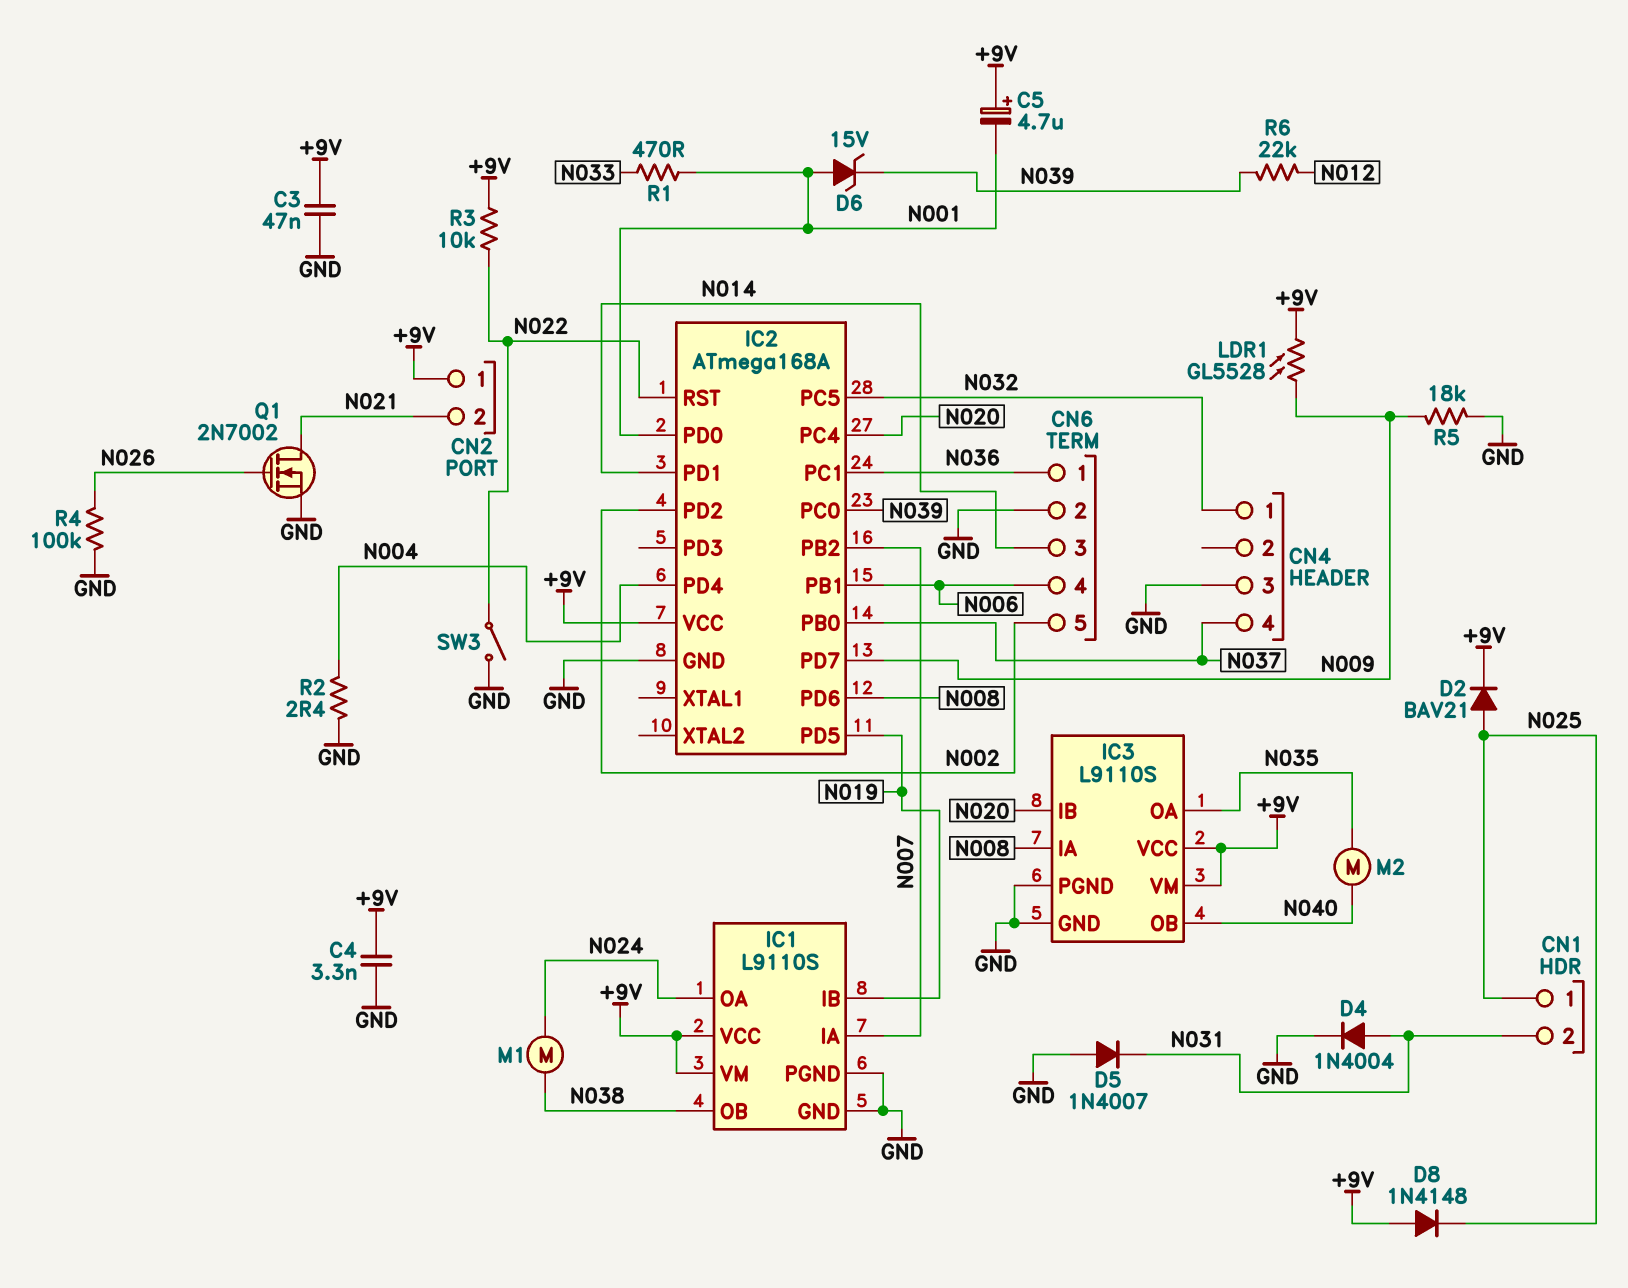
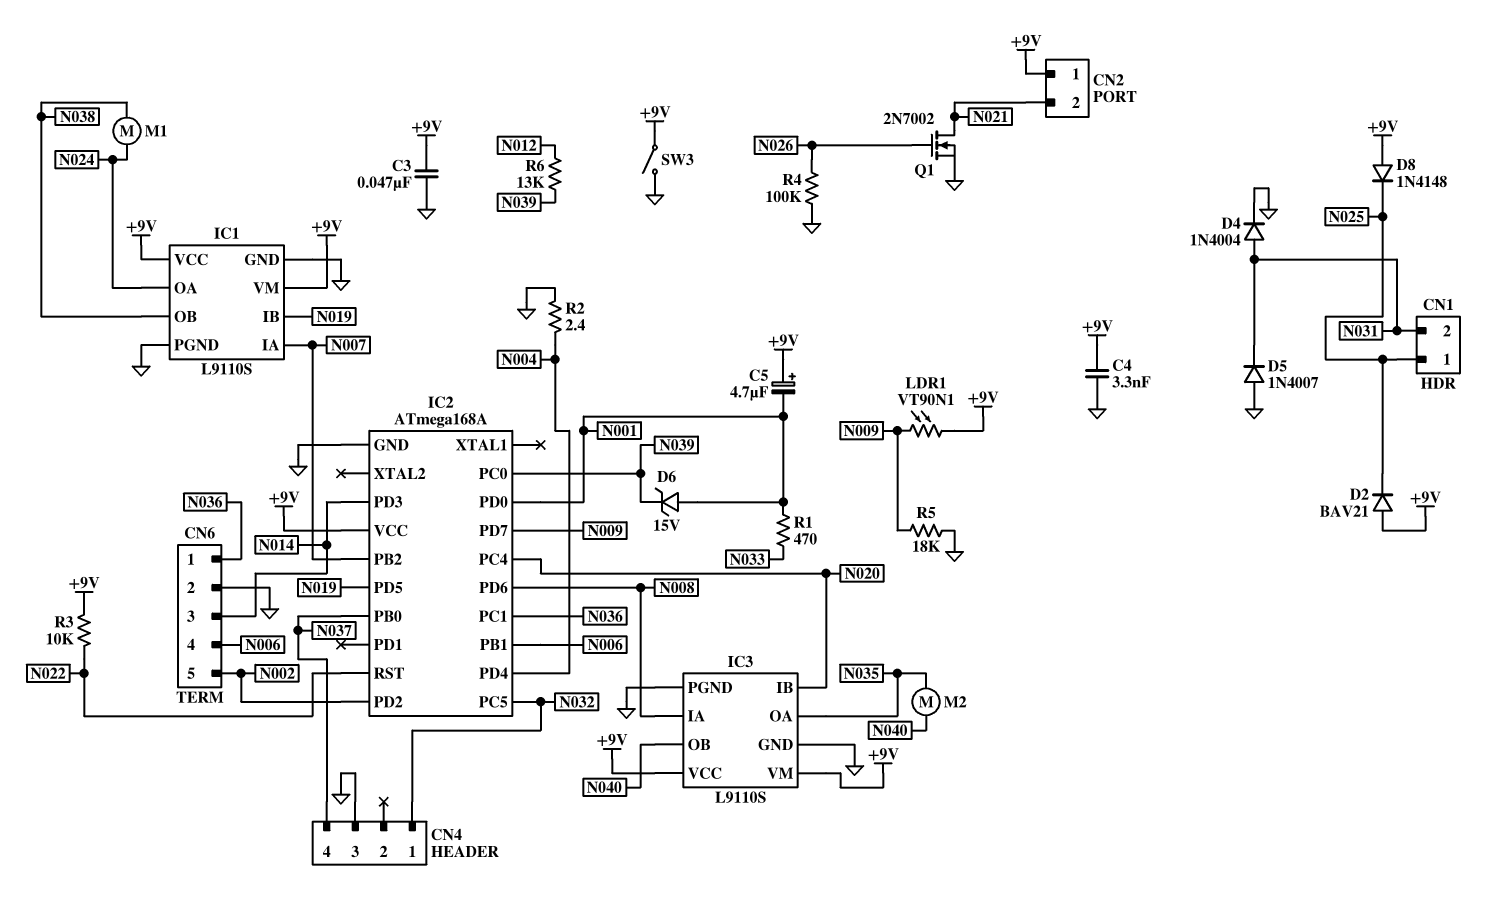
D2: diode BAV21 (A N025, K +9V) -> diode BAV21 (A +9V, K N025)
IC2 pin PD1: N014 -> none
IC2 pin PD3: none -> N014
LDR1: GL5528 (+9V, N009) -> VT90N1 (+9V, N009)
R6: 22k (N012, N039) -> 13k (N012, N039)
SW3: switch (GND, N022) -> switch (+9V, GND)

